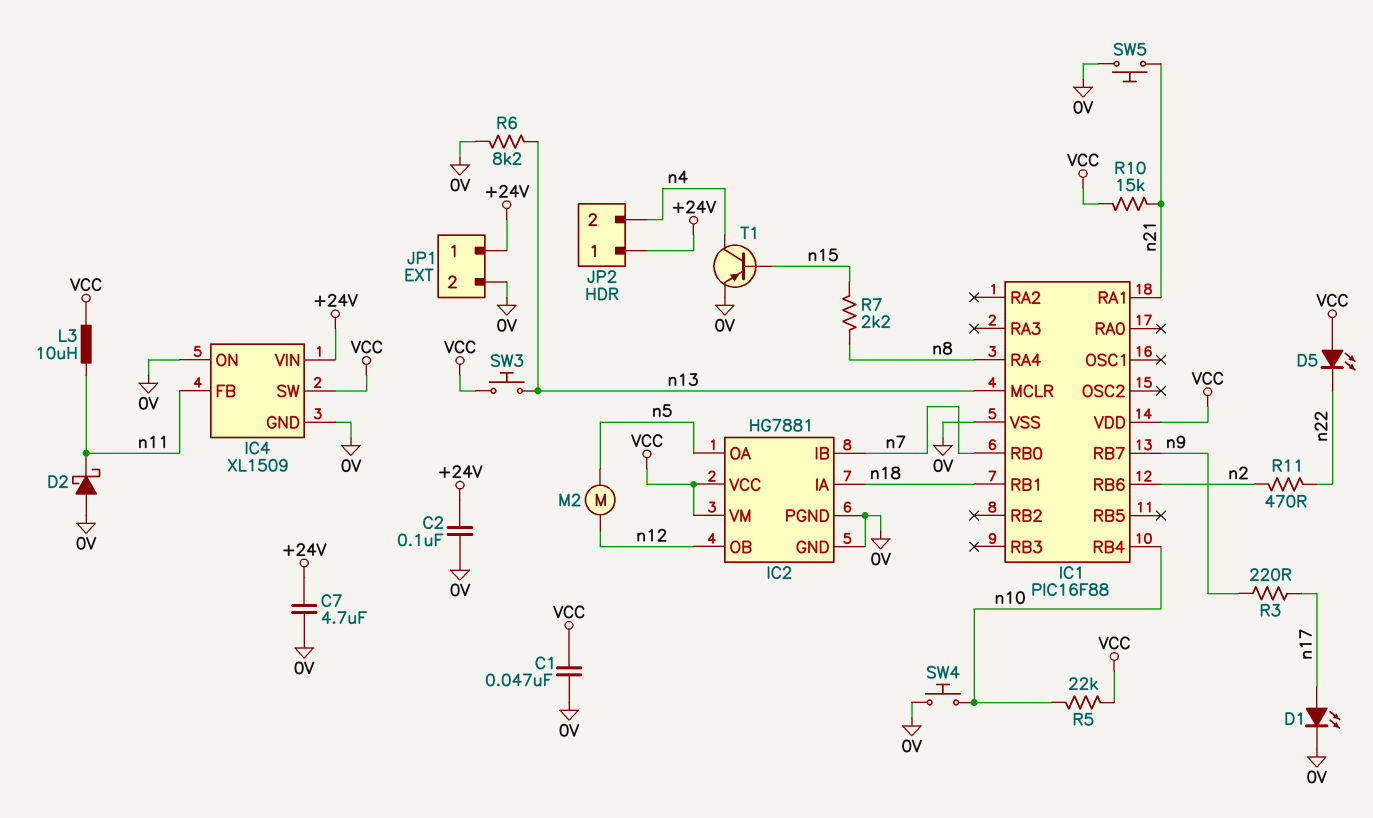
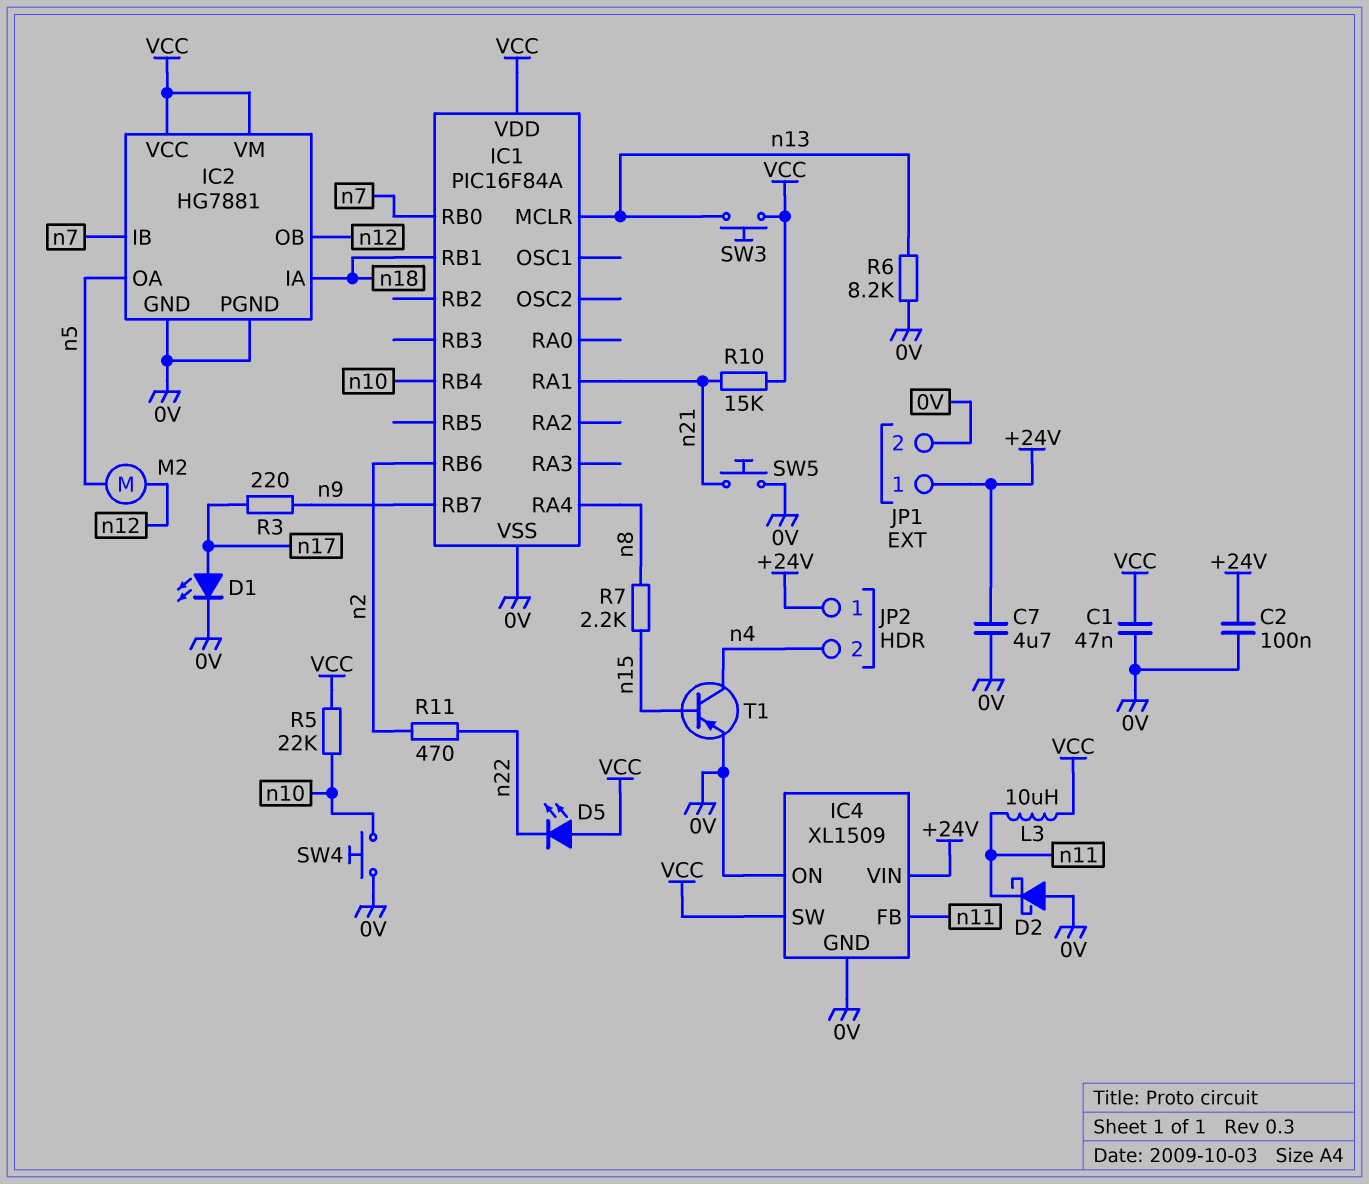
IC1: PIC16F88 -> PIC16F84A

